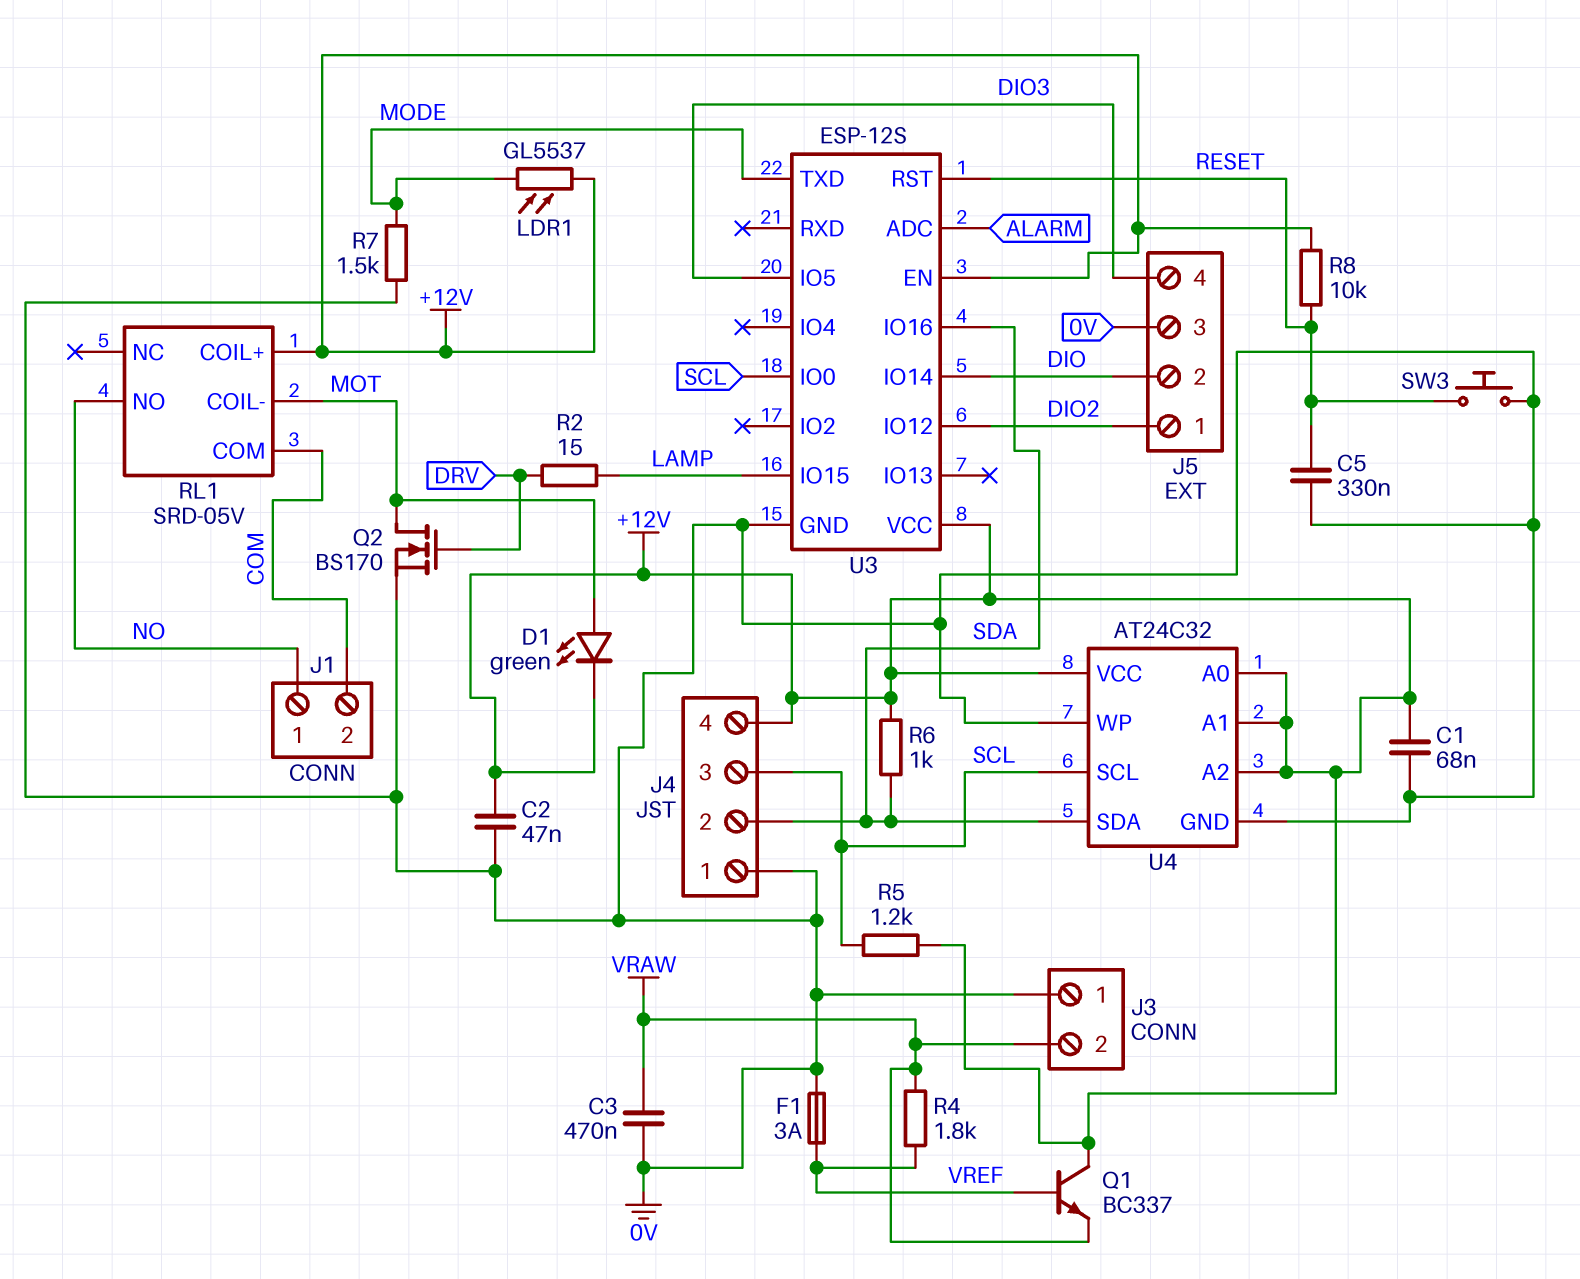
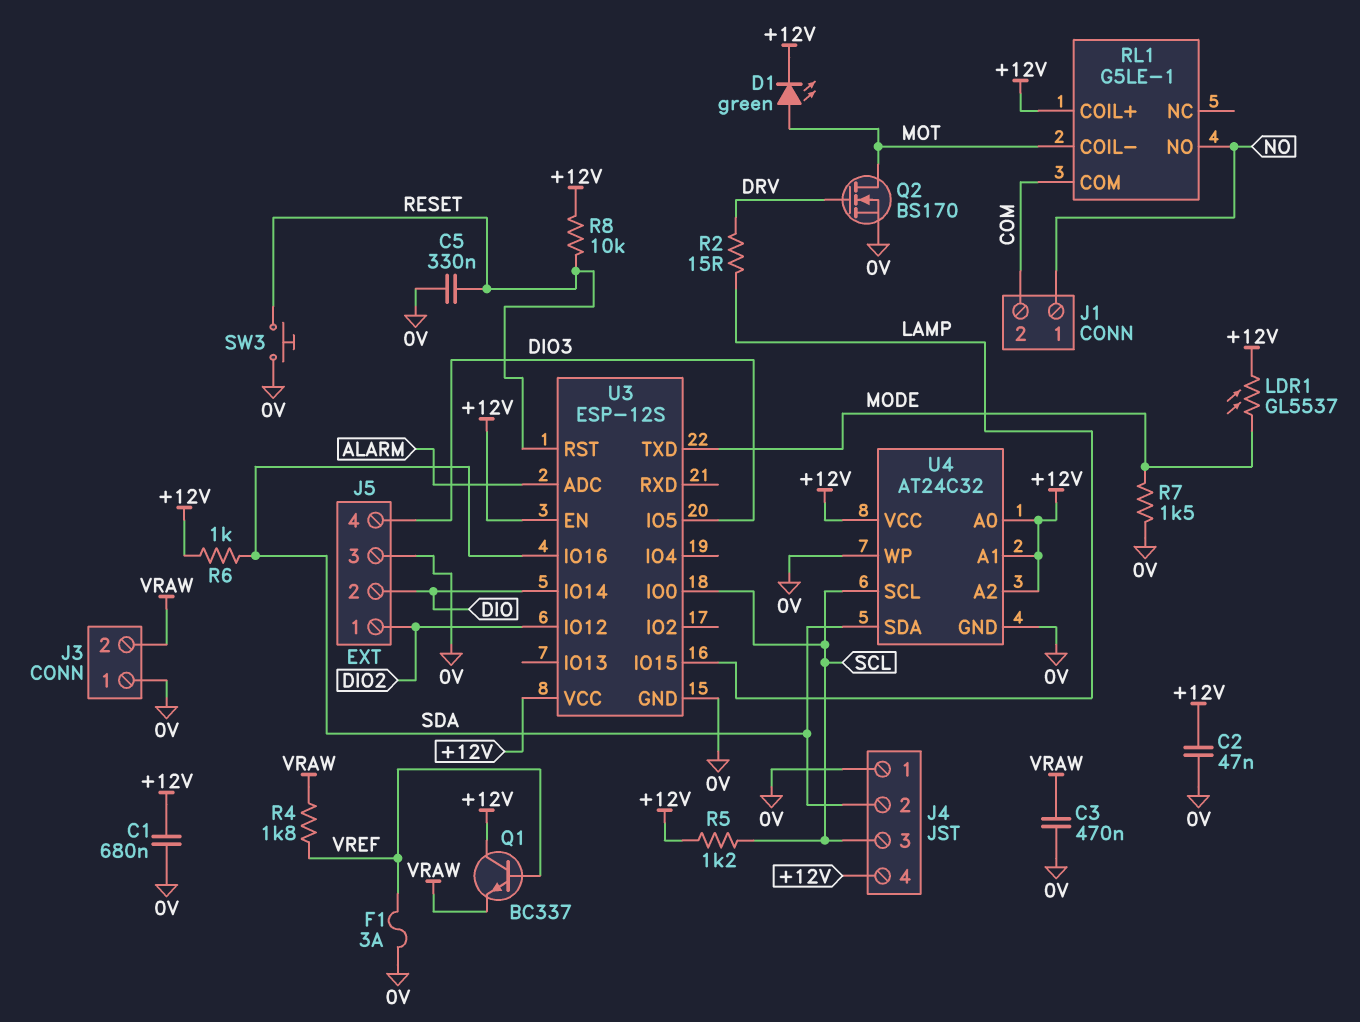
C1: 68nF (+12V, 0V) -> 680nF (+12V, 0V)
RL1: SRD-05V -> G5LE-1

